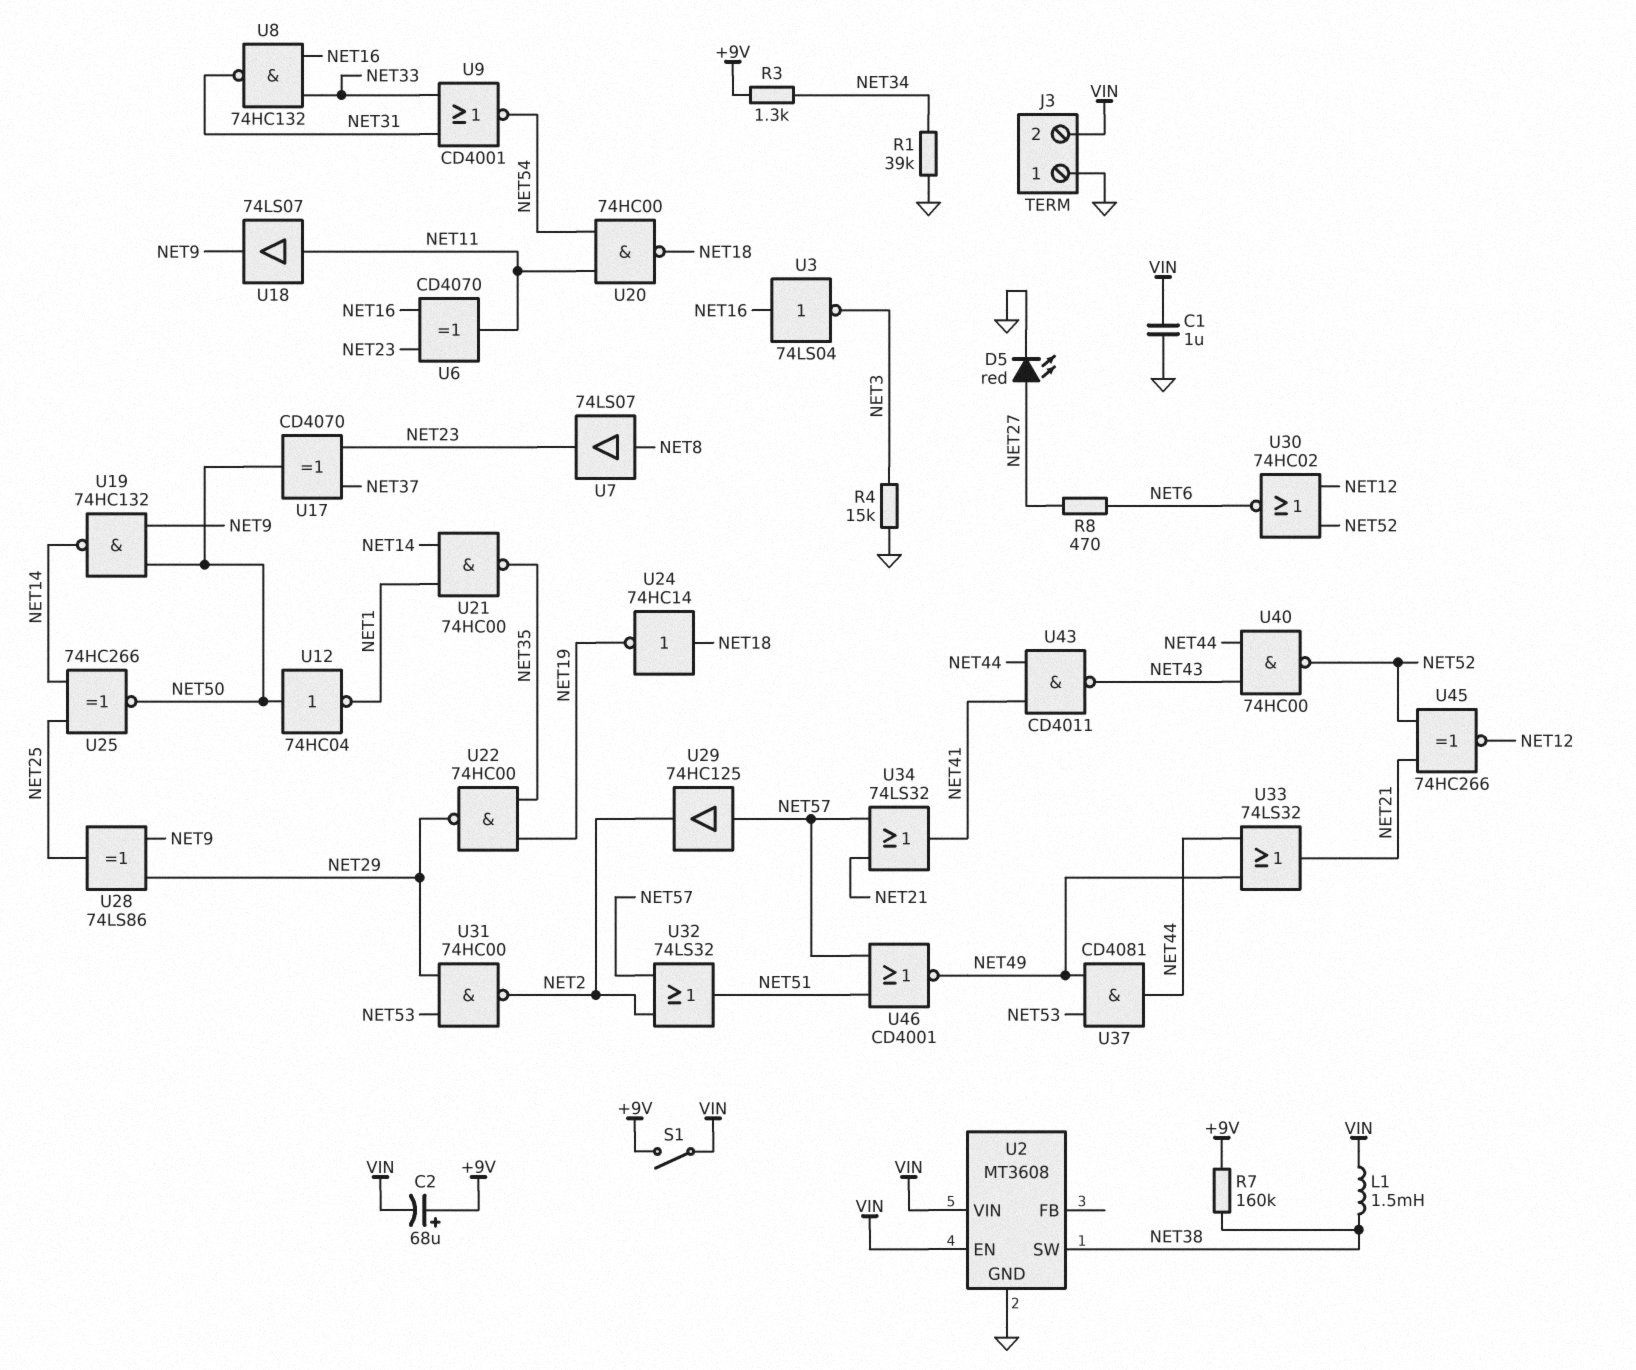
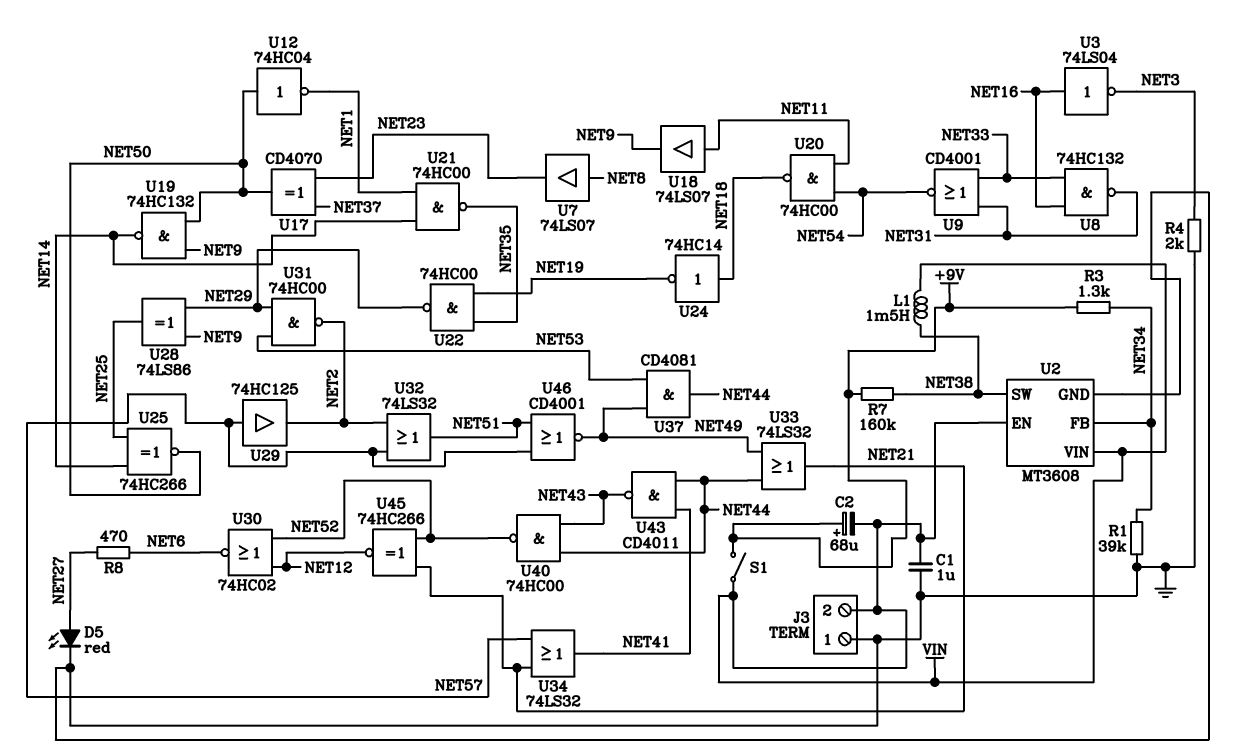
R4: 15k (GND, NET3) -> 2k (GND, NET3)
U2 pin FB: none -> NET34
U6: XOR CD4070 (in NET16, in NET23, out NET11) -> none

